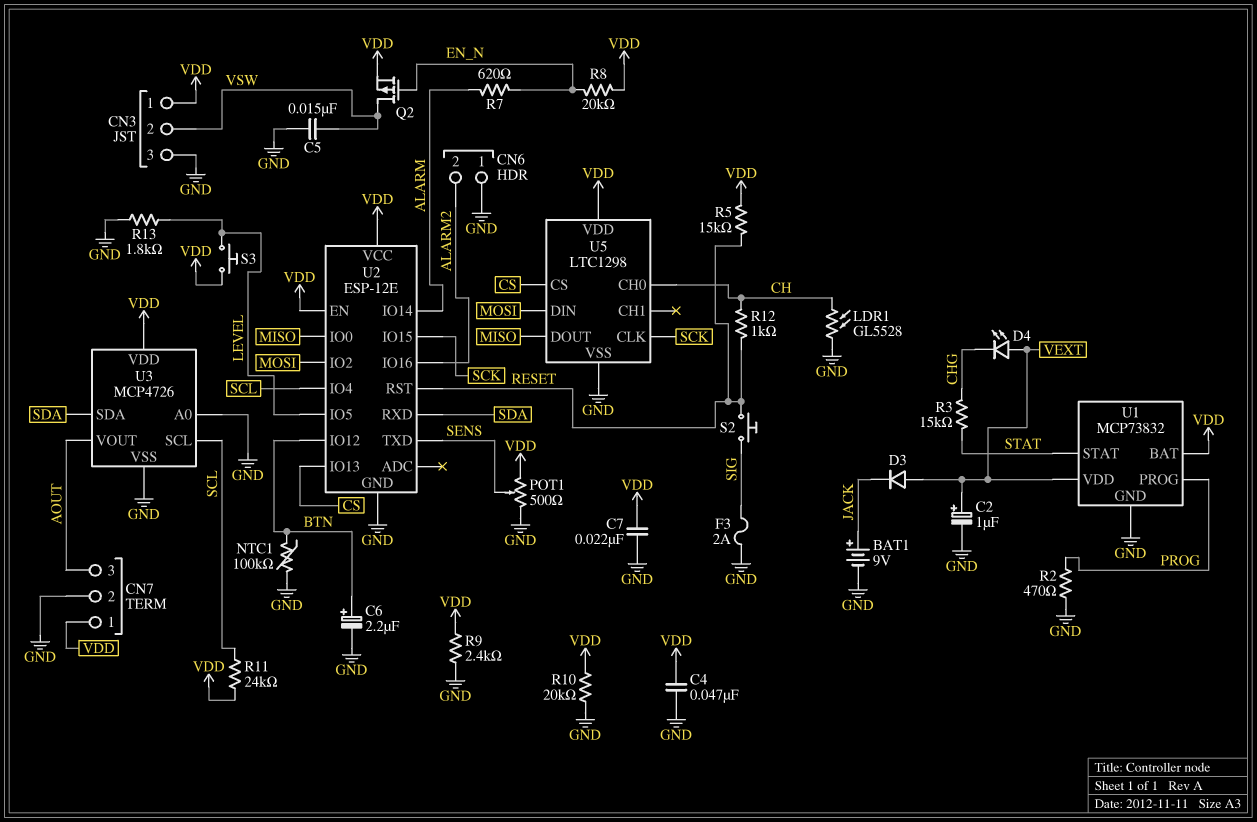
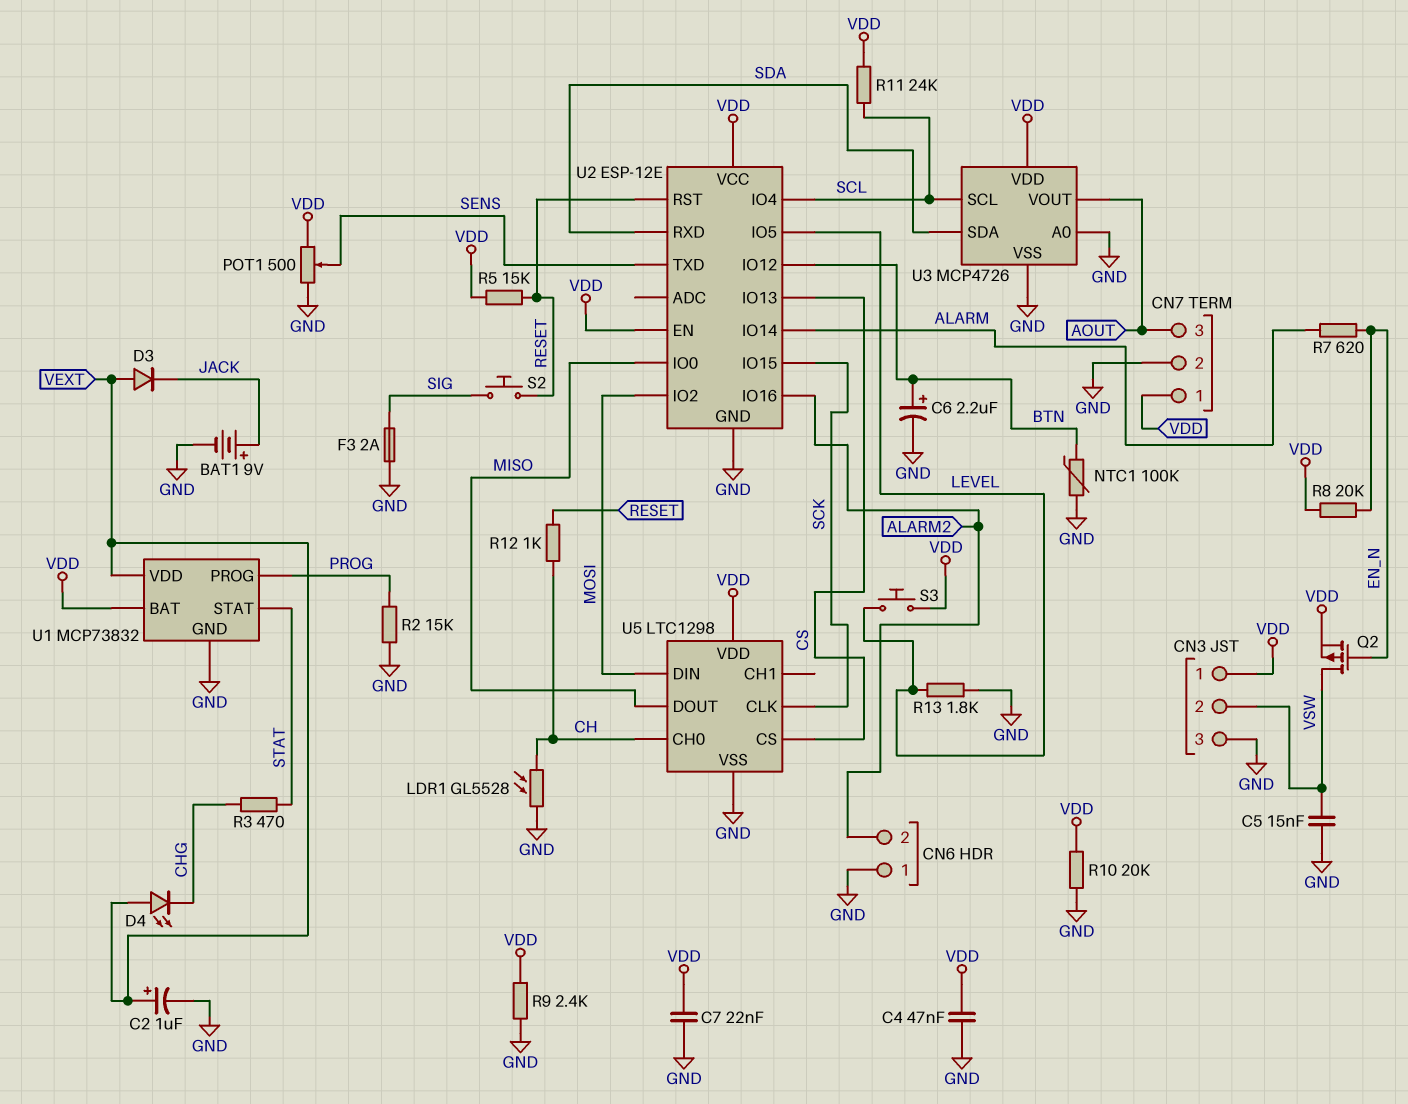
R2: 470 (GND, PROG) -> 15k (GND, PROG)
R3: 15k (CHG, STAT) -> 470 (CHG, STAT)

